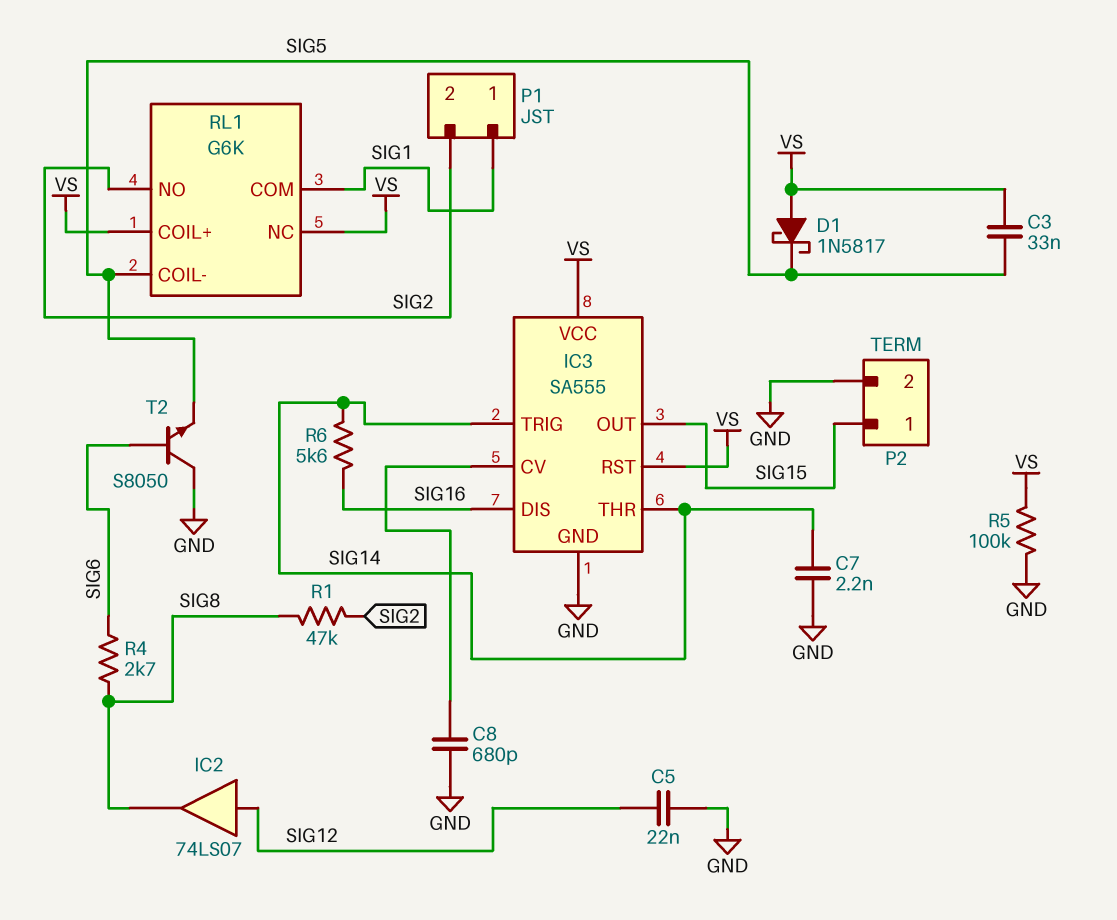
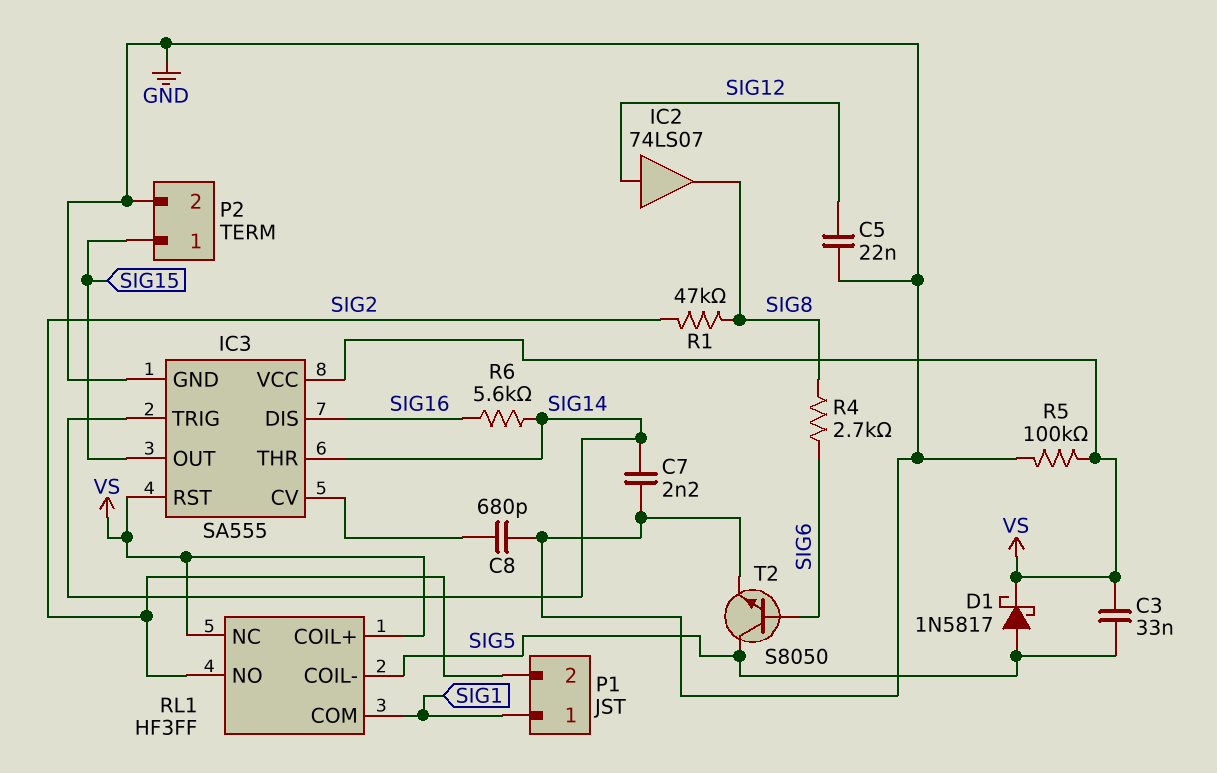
D1: schottky 1N5817 (A VS, K SIG5) -> schottky 1N5817 (A SIG5, K VS)
RL1: G6K -> HF3FF
T2: NPN S8050 (B SIG6, C GND, E SIG5) -> NPN S8050 (B SIG6, C SIG5, E GND)

